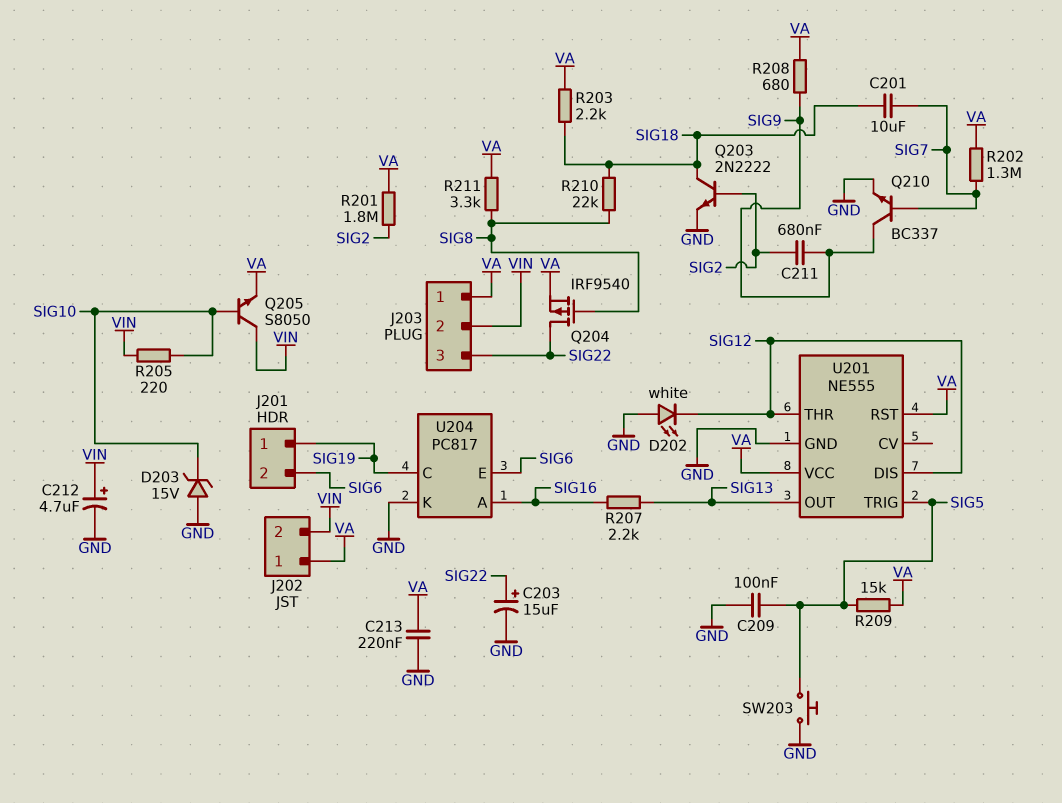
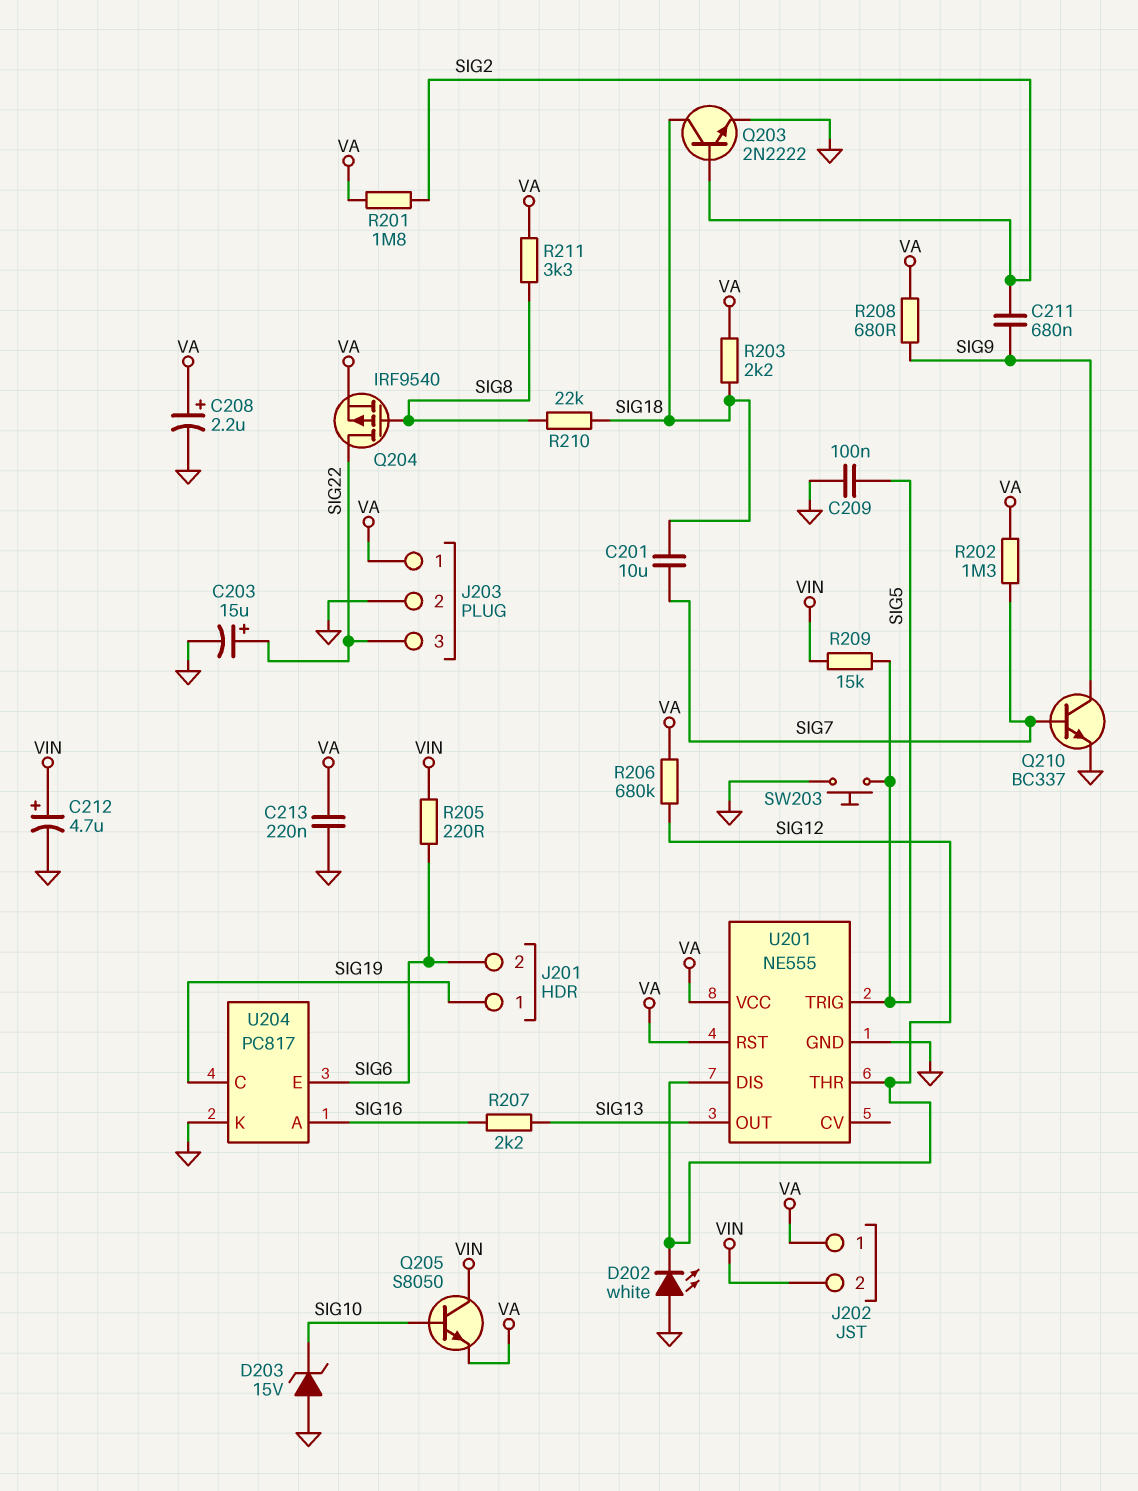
C208: none -> 2.2uF (plus VA, minus GND)
J203 pin 2: VIN -> GND
R205: 220 (SIG10, VIN) -> 220 (SIG6, VIN)
R206: none -> 680k (SIG12, VA)
R209: 15k (SIG5, VA) -> 15k (SIG5, VIN)

